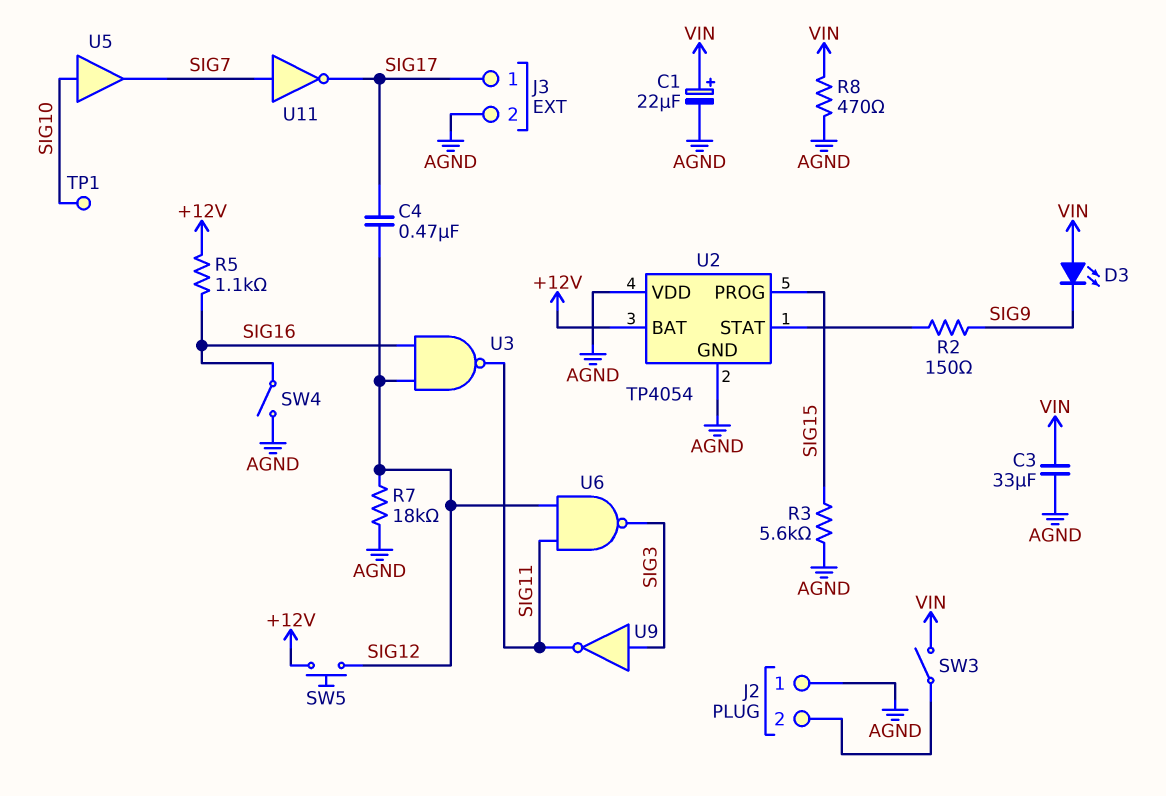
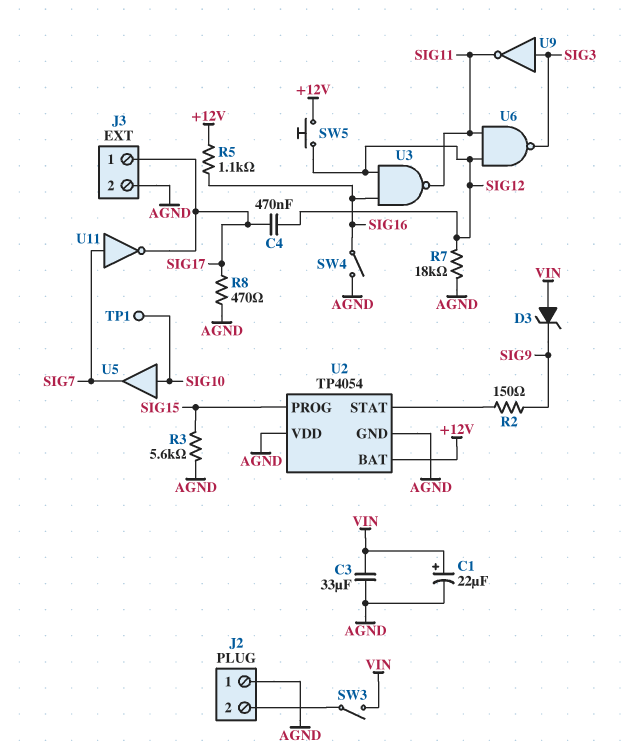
D3: LED (A VIN, K SIG9) -> zener (A VIN, K SIG9)
R8: 470 (AGND, VIN) -> 470 (AGND, SIG17)

